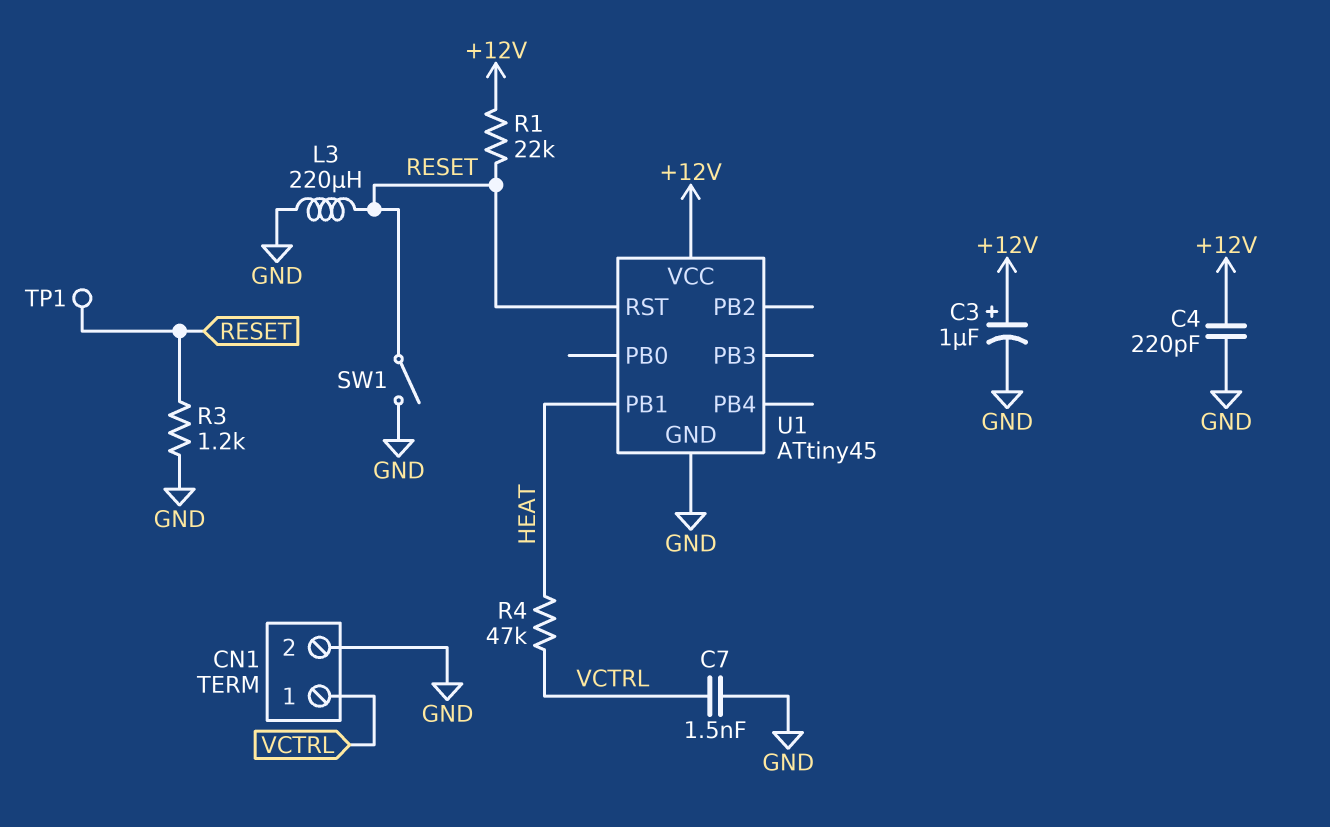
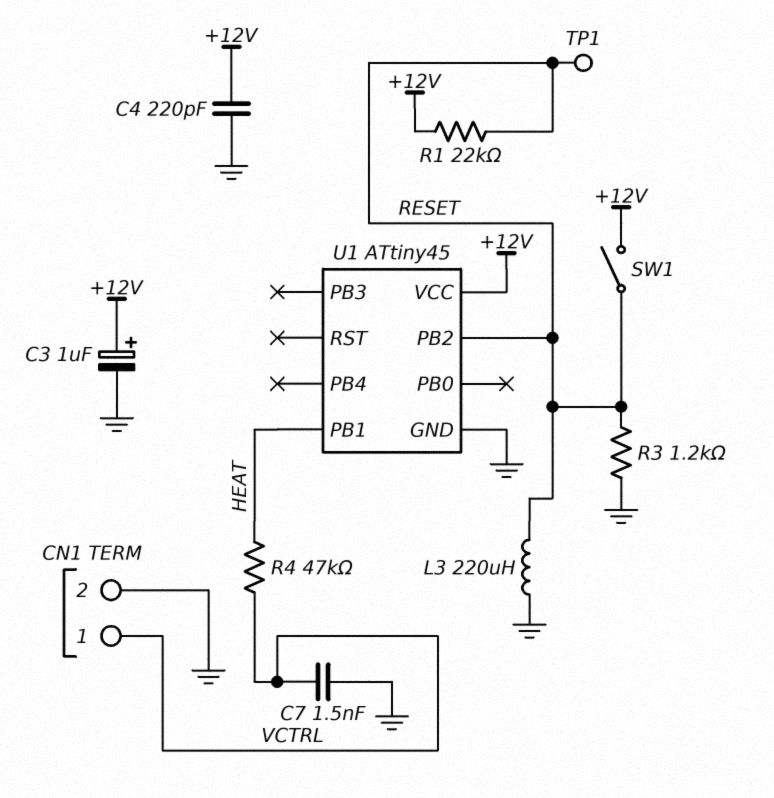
SW1: switch (GND, RESET) -> switch (+12V, RESET)
U1 pin PB2: none -> RESET
U1 pin RST: RESET -> none

